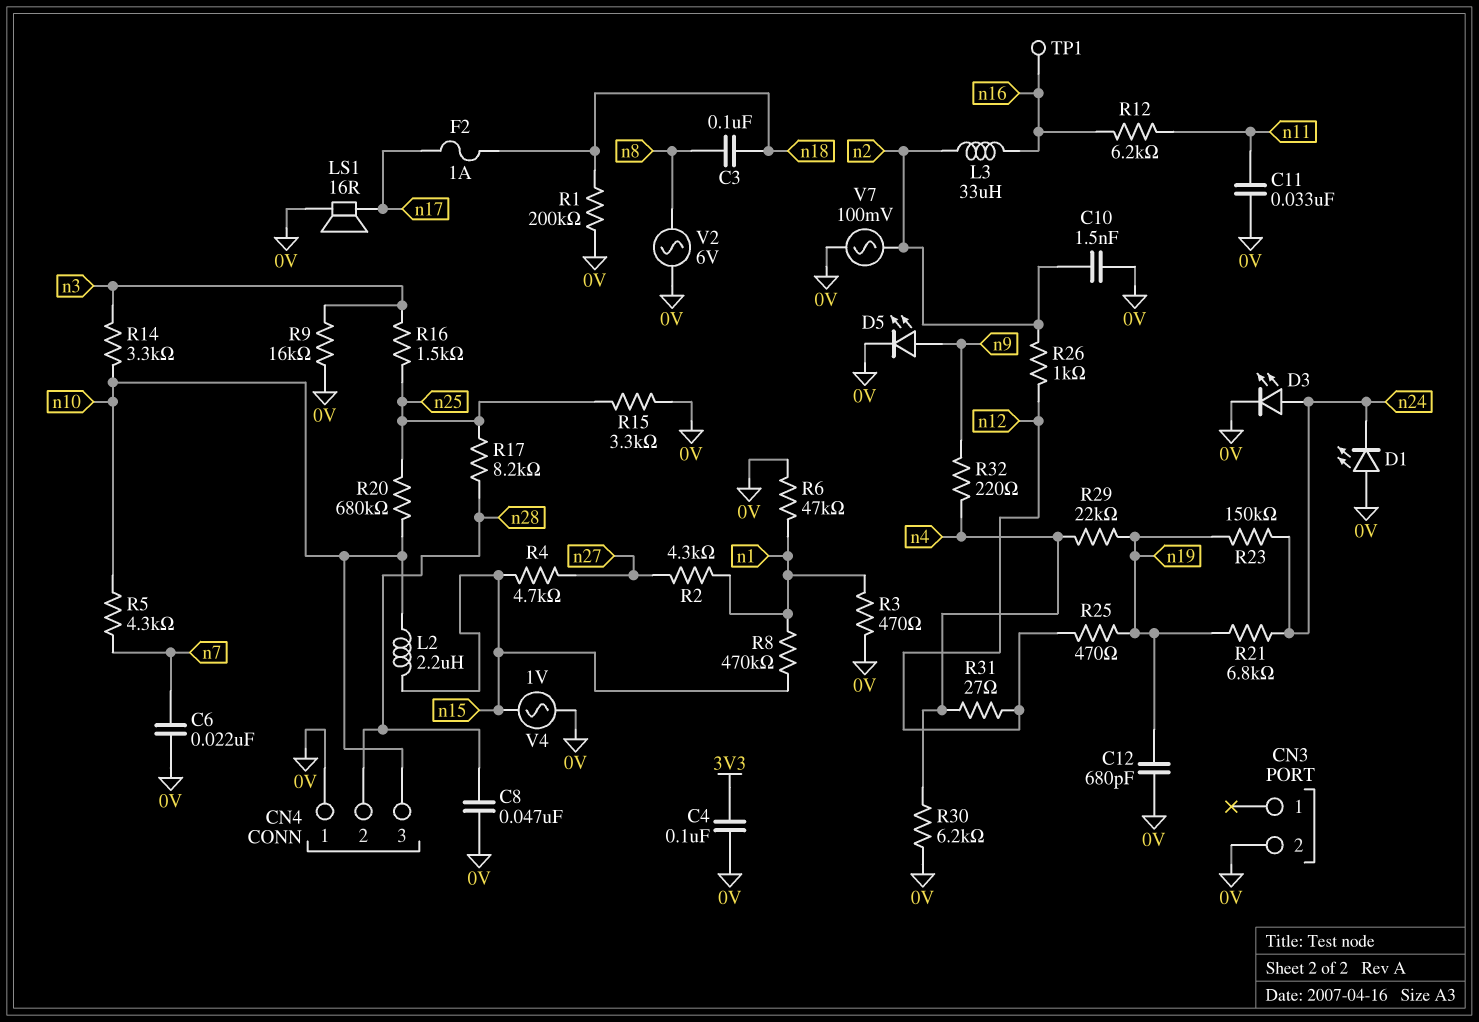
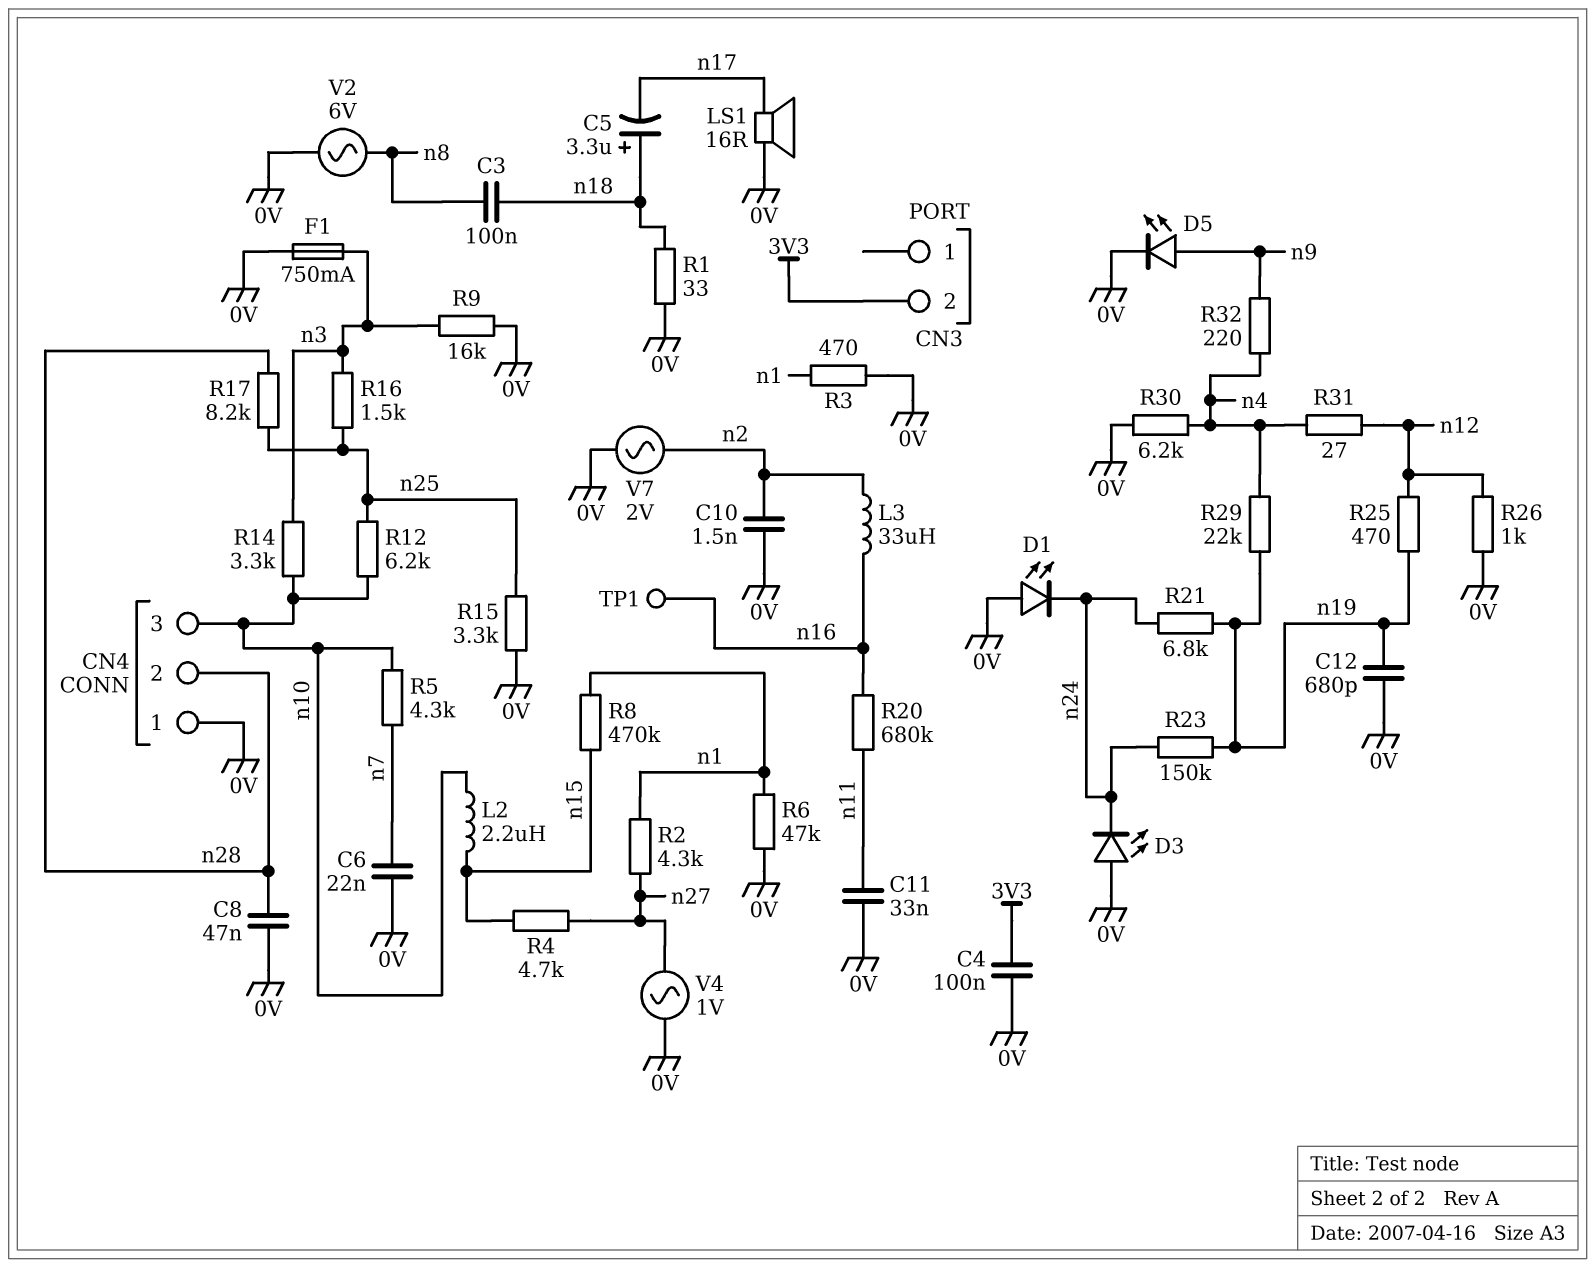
C5: none -> 3.3uF (plus n18, minus n17)
CN3 pin 2: 0V -> 3V3
D3: LED (A n24, K 0V) -> LED (A 0V, K n24)
F1: none -> 750mA (0V, n3)
F2: 1A (n17, n18) -> none
R1: 200k (0V, n18) -> 33 (0V, n18)
R12: 6.2k (n11, n16) -> 6.2k (n10, n25)
R20: 680k (n10, n25) -> 680k (n11, n16)
R26: 1k (n2, n12) -> 1k (0V, n12)
V4: AC 1V (0V, n15) -> AC 1V (0V, n27)
V7: AC 100mV (0V, n2) -> AC 2V (0V, n2)

